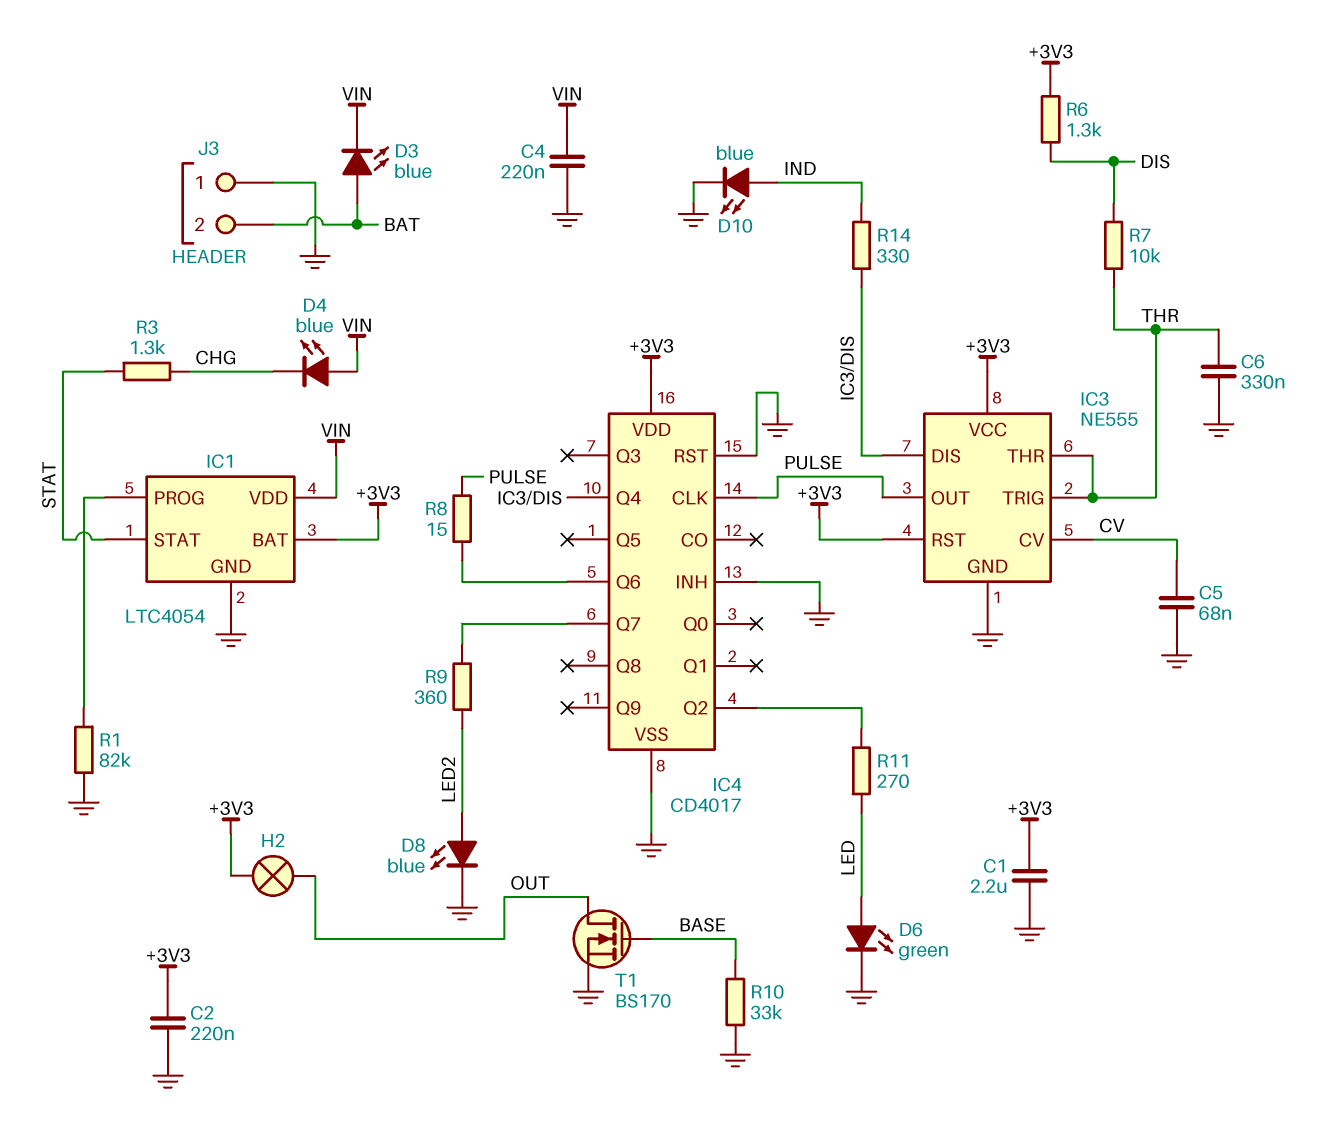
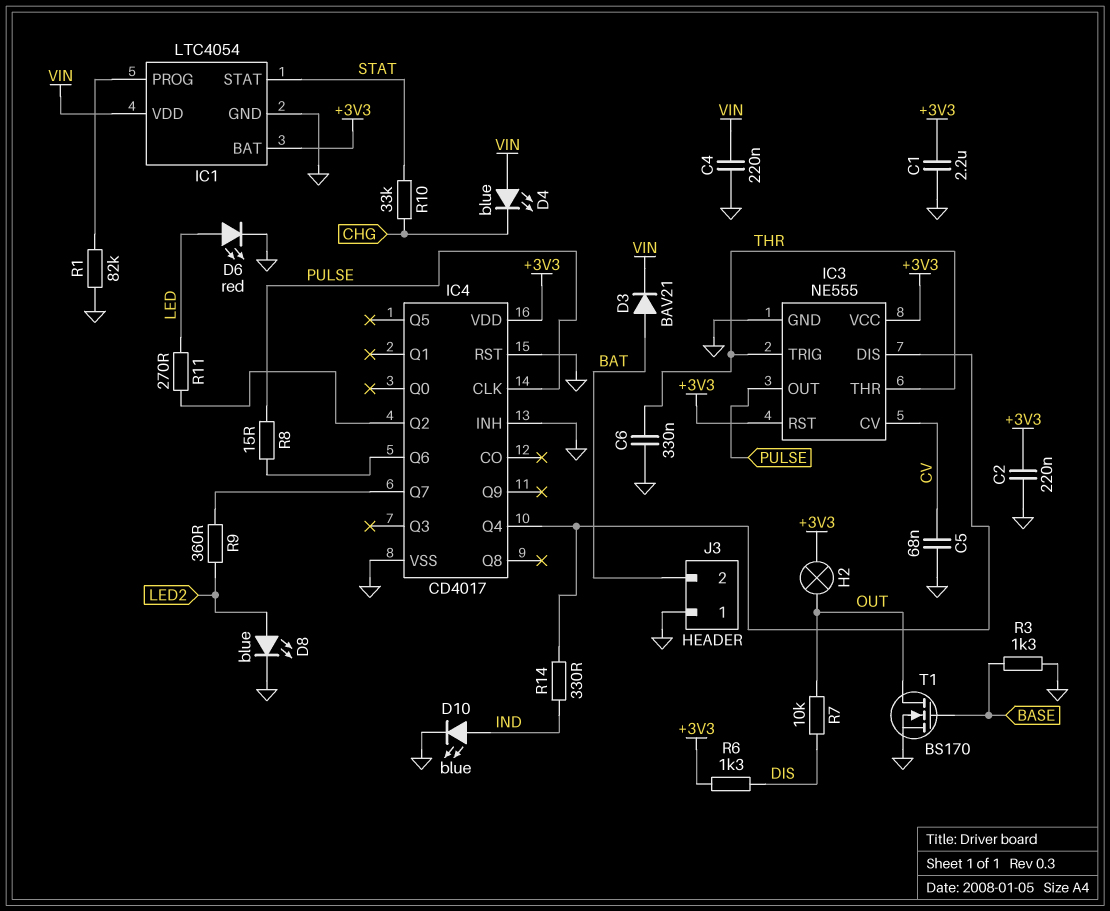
D3: LED blue (A BAT, K VIN) -> diode BAV21 (A BAT, K VIN)
D6: LED green (A LED, K GND) -> LED red (A LED, K GND)
R3: 1.3k (CHG, STAT) -> 1.3k (BASE, GND)
R7: 10k (DIS, THR) -> 10k (DIS, OUT)
R10: 33k (BASE, GND) -> 33k (CHG, STAT)

